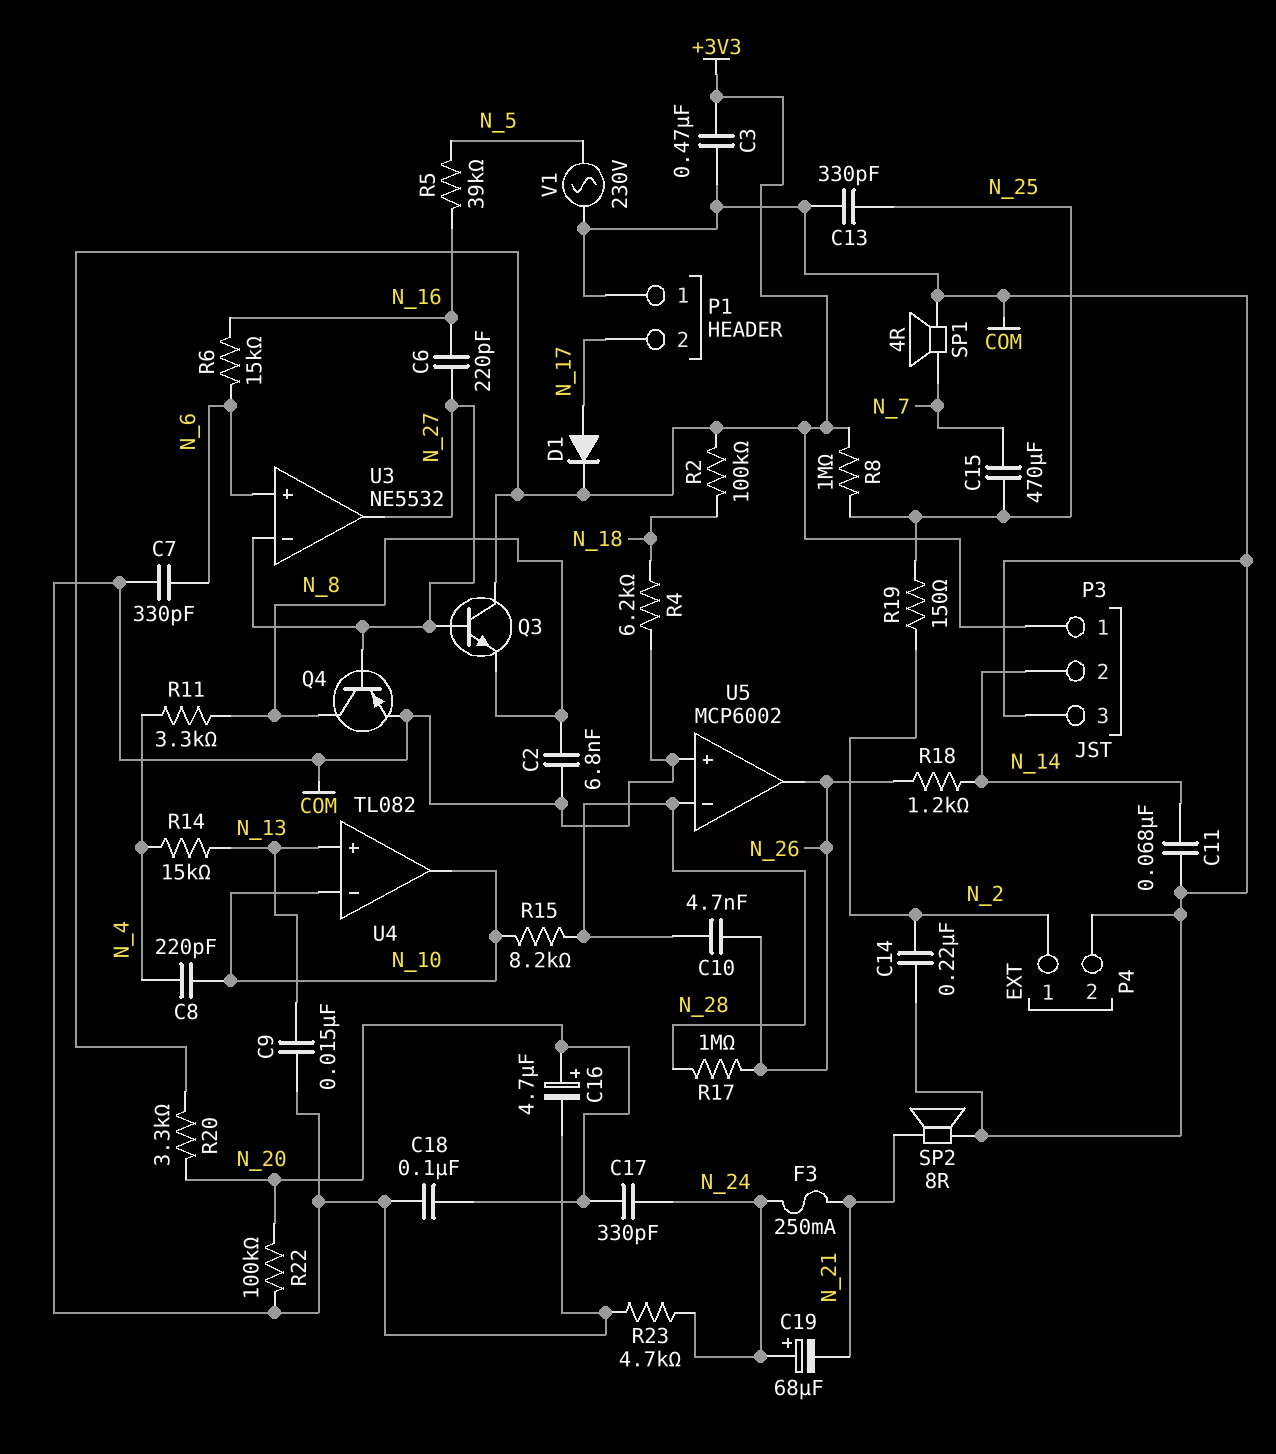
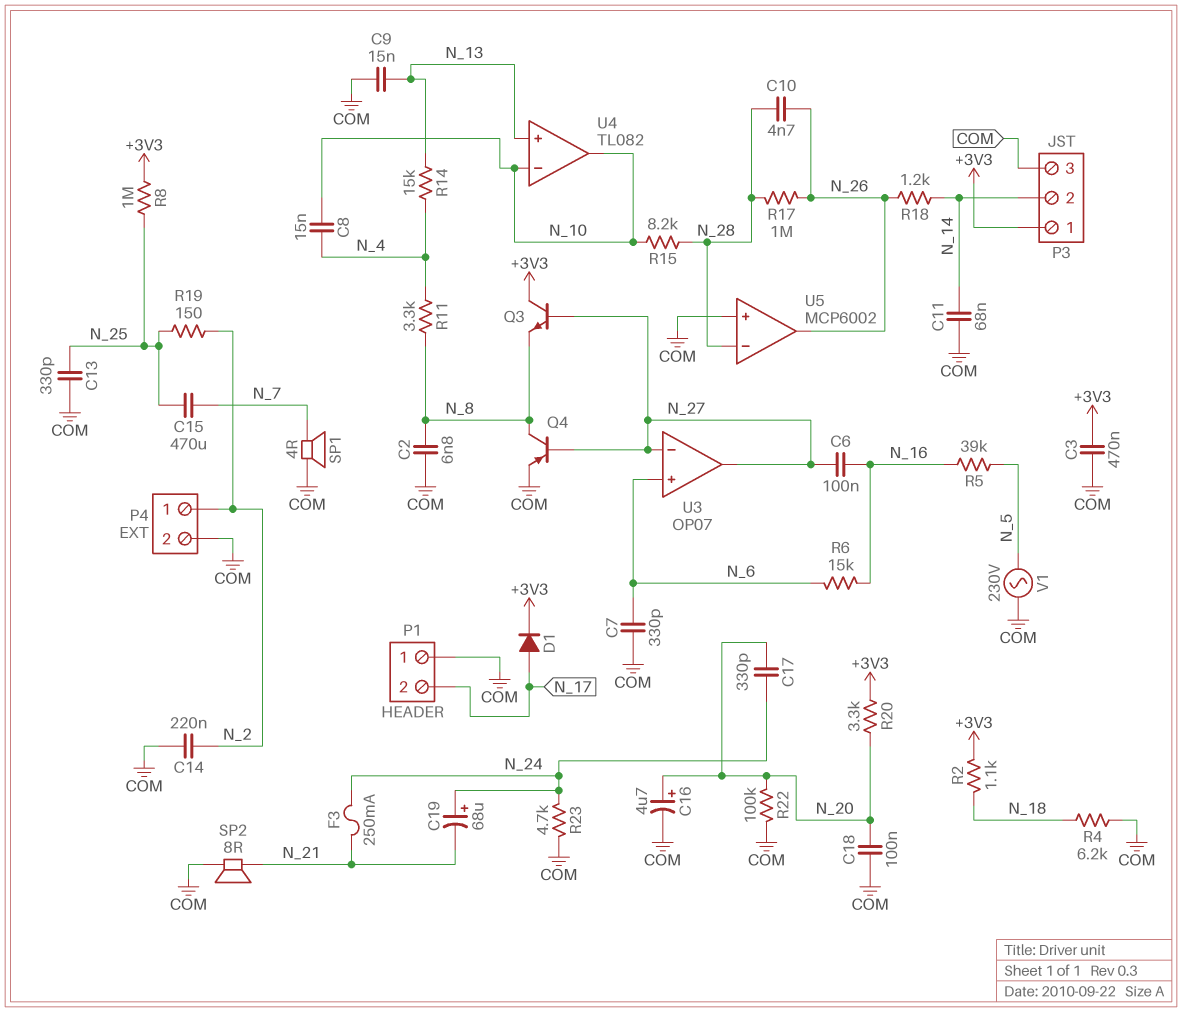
C6: 220pF (N_16, N_27) -> 100nF (N_16, N_27)
C8: 220pF (N_4, N_10) -> 15nF (N_4, N_10)
R2: 100k (+3V3, N_18) -> 1.1k (+3V3, N_18)
U3: NE5532 -> OP07

